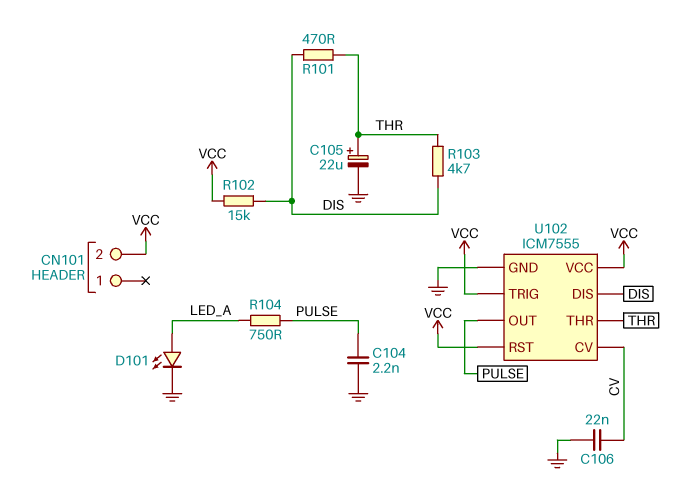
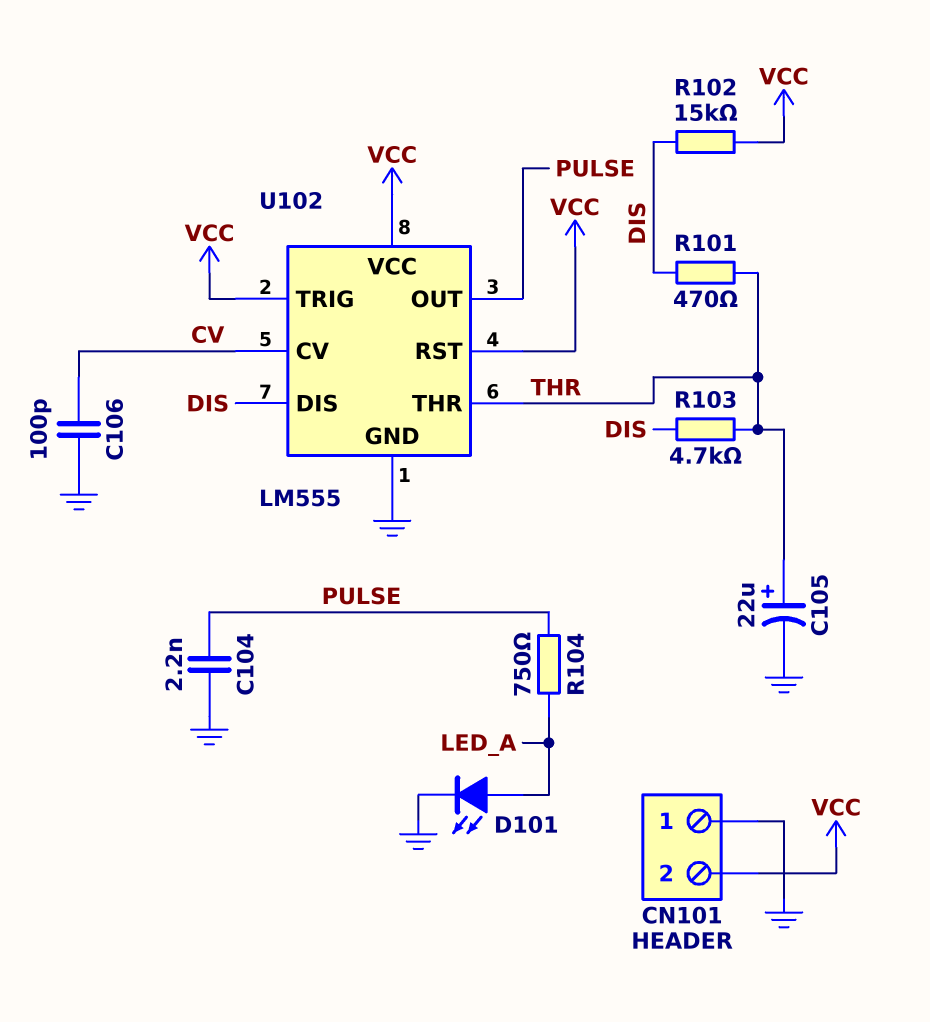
C106: 22nF (CV, GND) -> 100pF (CV, GND)
CN101 pin 1: none -> GND
U102: ICM7555 -> LM555

